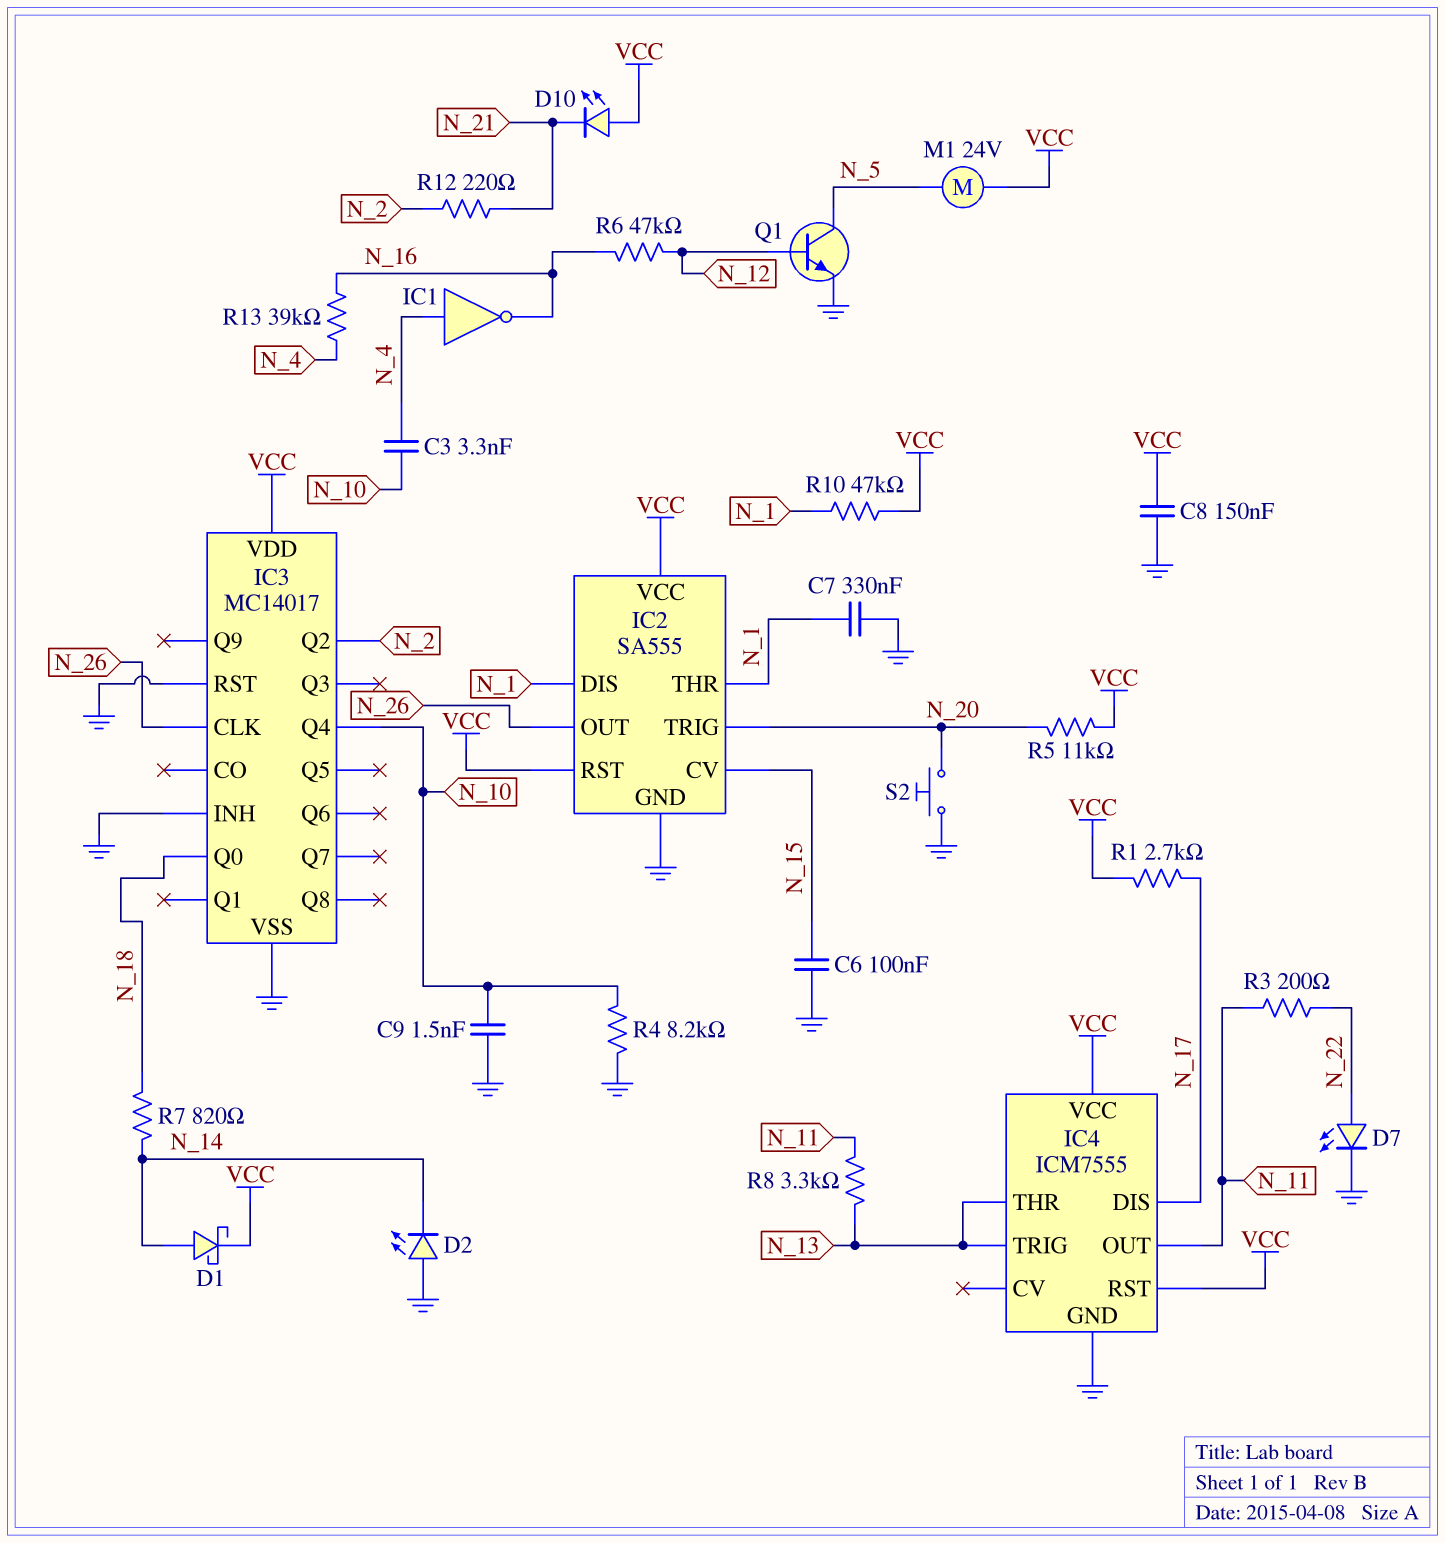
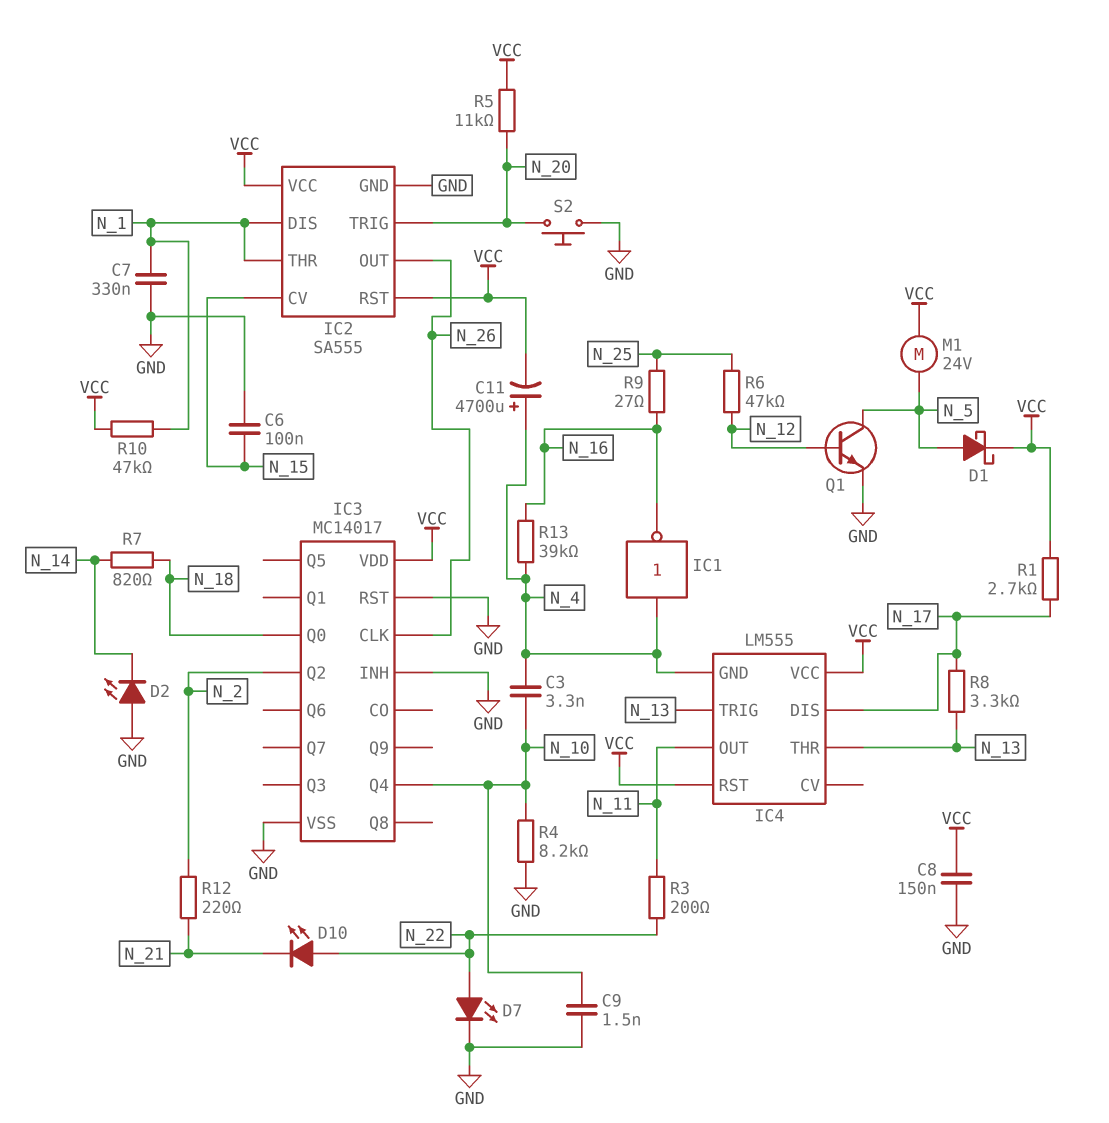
C11: none -> 4700uF (plus N_4, minus VCC)
D1: schottky (A N_14, K VCC) -> schottky (A N_5, K VCC)
D10: LED (A VCC, K N_21) -> LED (A N_22, K N_21)
IC4: ICM7555 -> LM555
IC4 pin GND: GND -> N_4
R6: 47k (N_12, N_16) -> 47k (N_12, N_25)
R8: 3.3k (N_11, N_13) -> 3.3k (N_13, N_17)
R9: none -> 27 (N_16, N_25)

